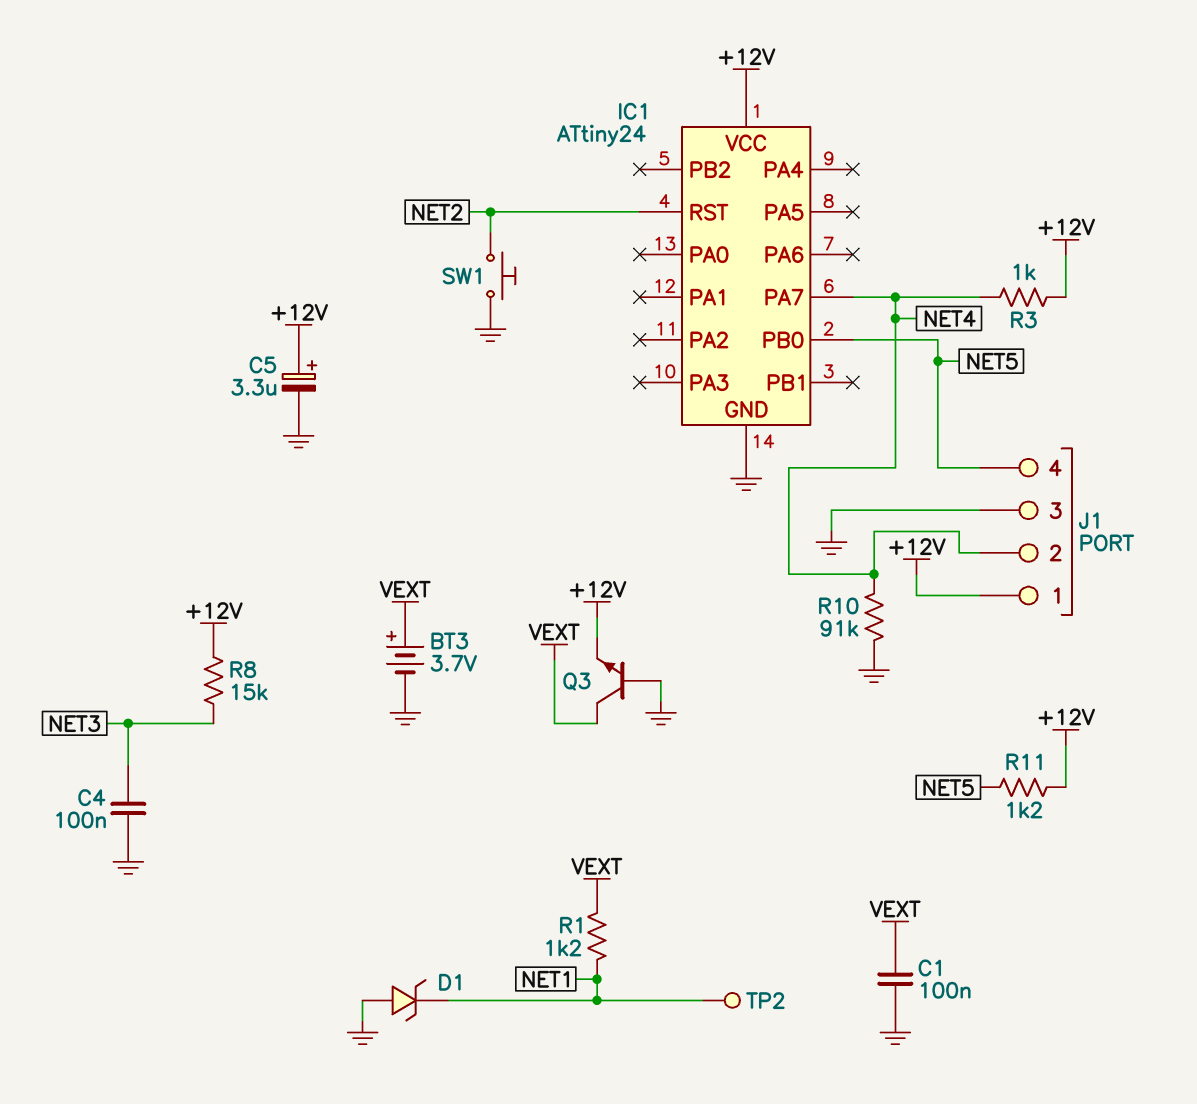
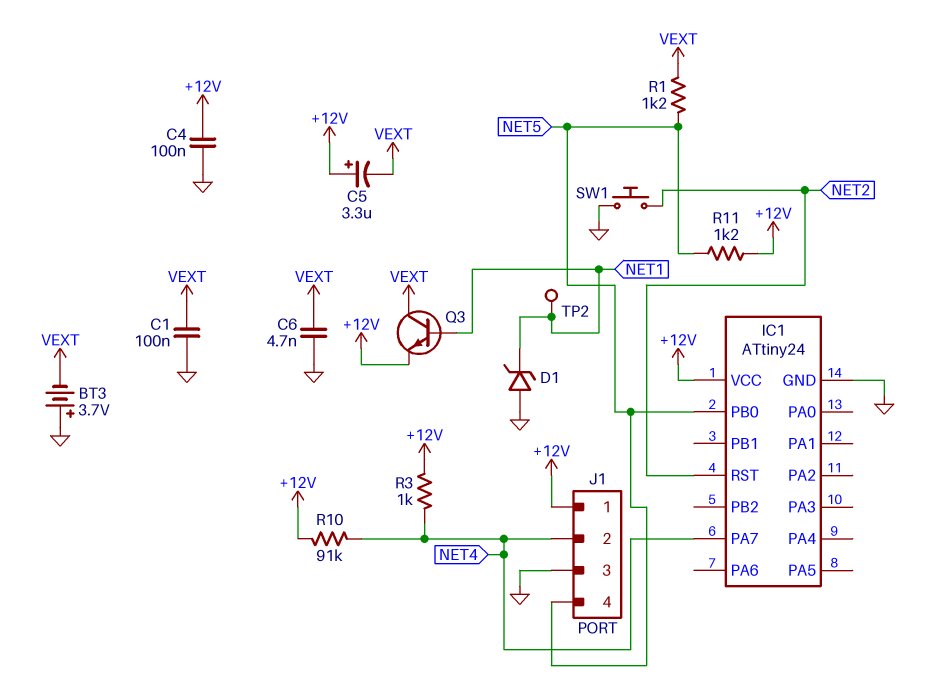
BT3: 3.7V (plus VEXT, minus GND) -> 3.7V (plus GND, minus VEXT)
C4: 100nF (GND, NET3) -> 100nF (+12V, GND)
C5: 3.3uF (plus +12V, minus GND) -> 3.3uF (plus +12V, minus VEXT)
C6: none -> 4.7nF (GND, VEXT)
Q3: NPN (B GND, C VEXT, E +12V) -> NPN (B NET1, C VEXT, E +12V)
R1: 1.2k (NET1, VEXT) -> 1.2k (NET5, VEXT)
R8: 15k (+12V, NET3) -> none
R10: 91k (GND, NET4) -> 91k (+12V, NET4)

